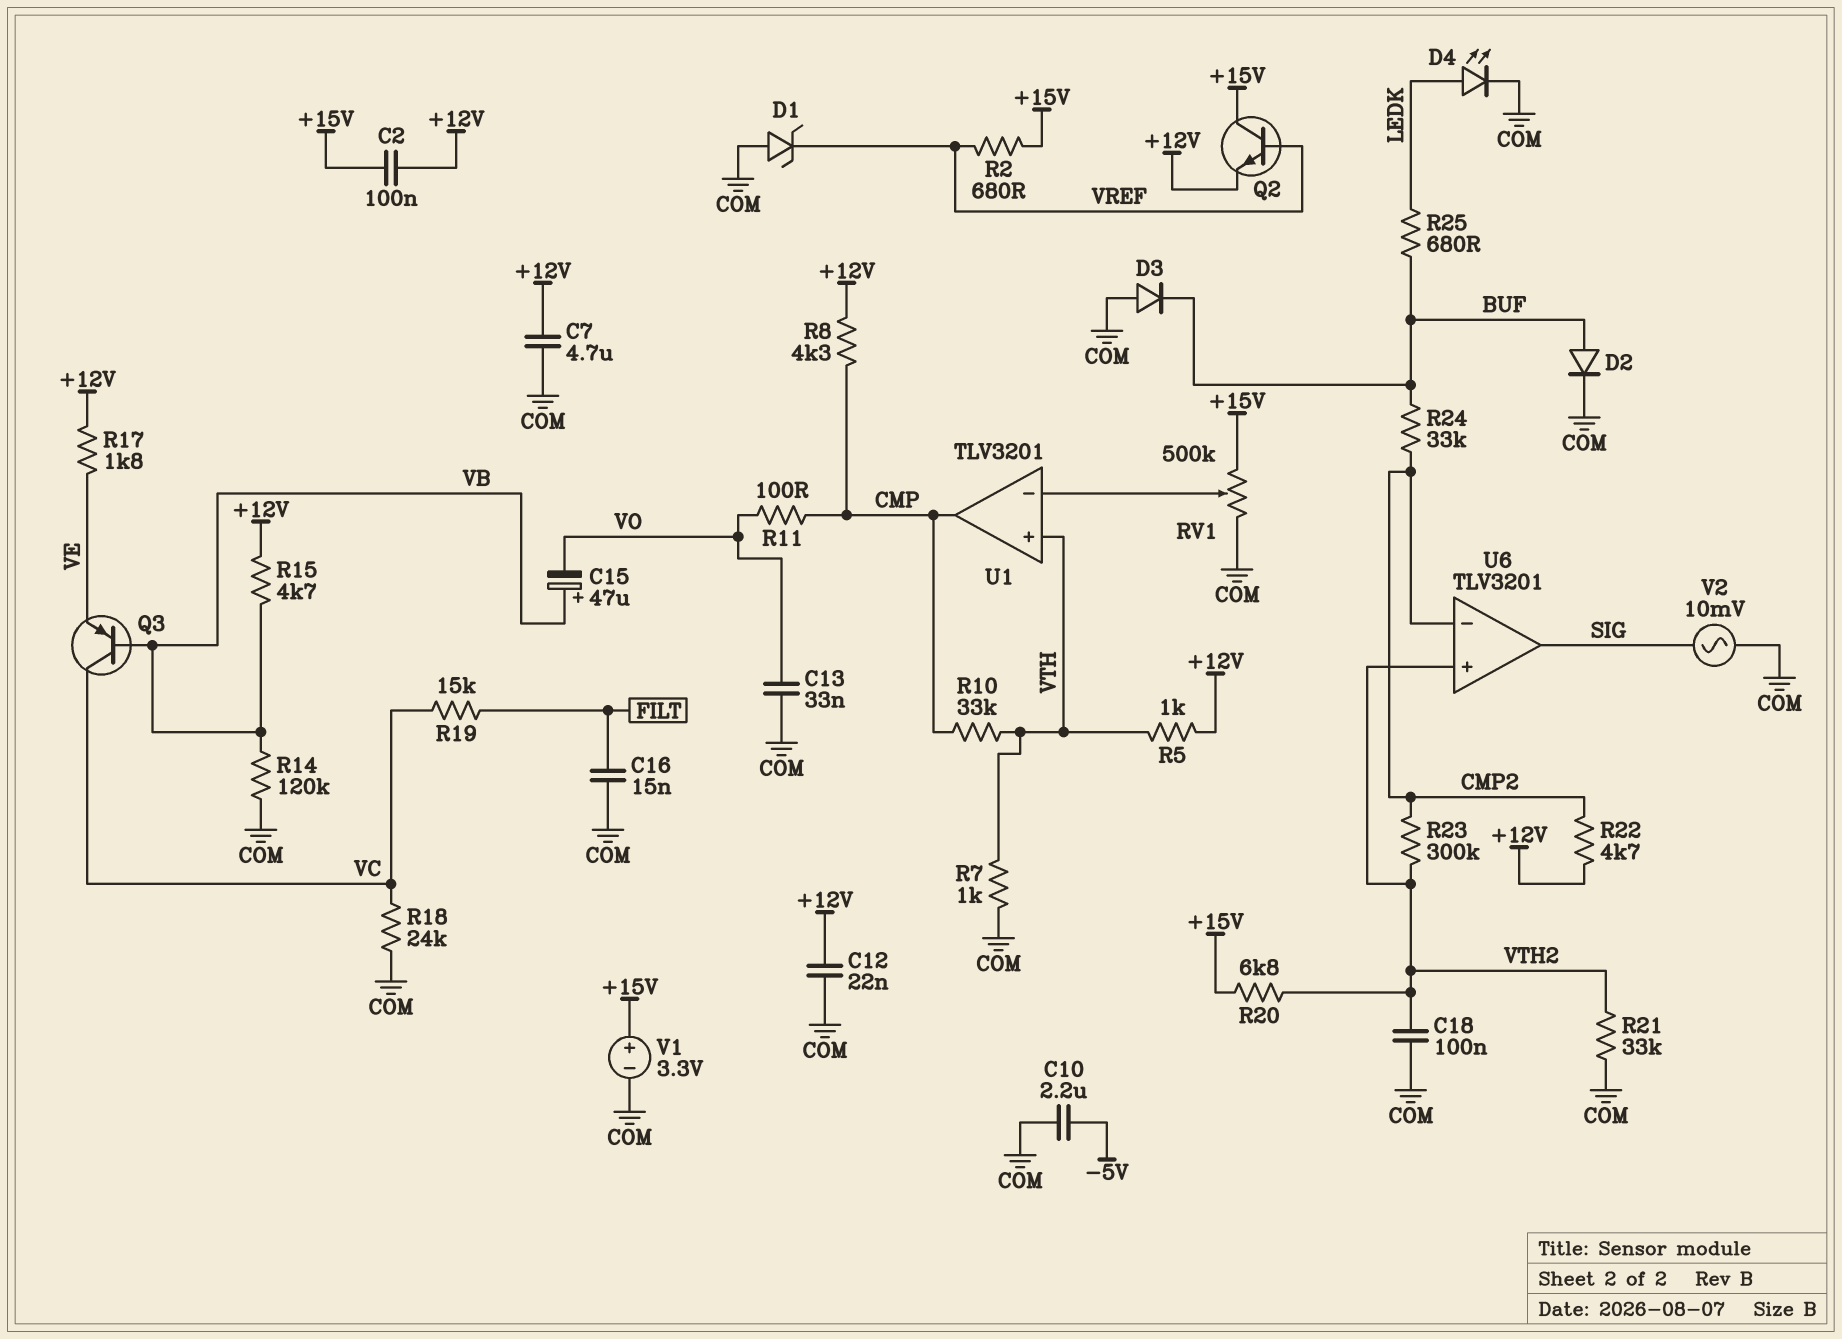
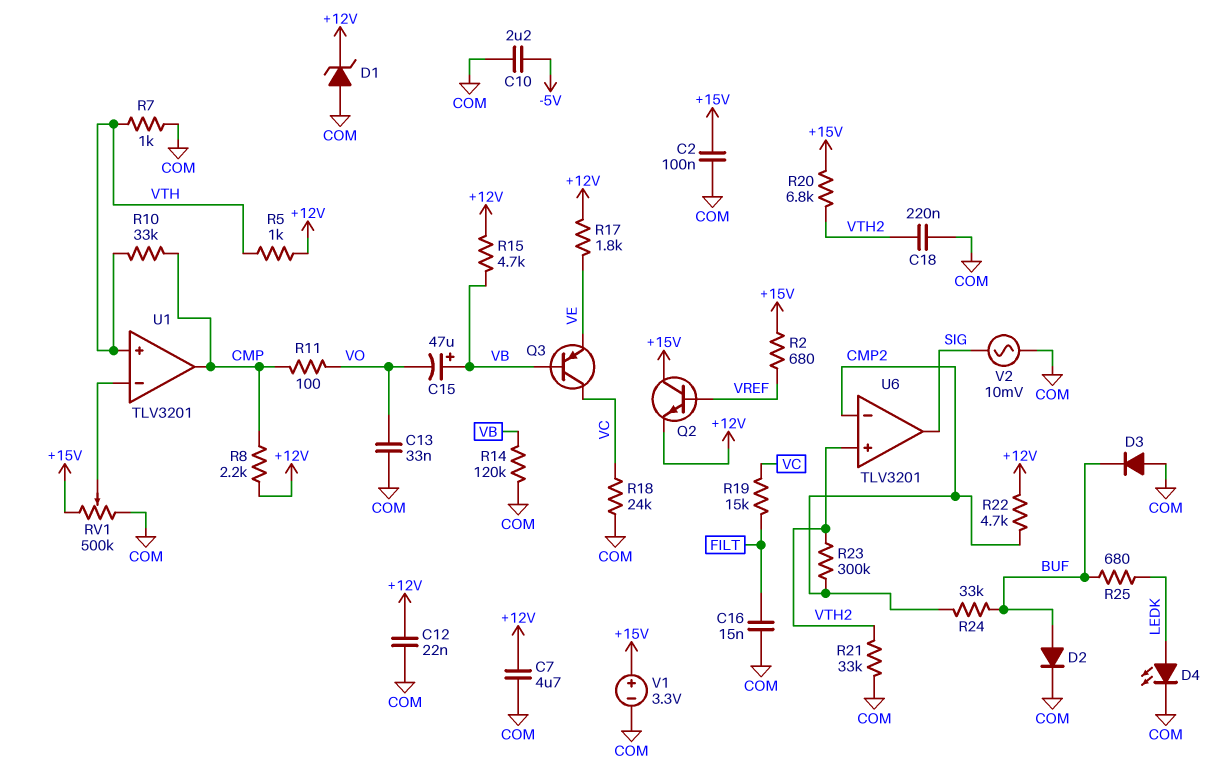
C2: 100nF (+12V, +15V) -> 100nF (+15V, COM)
C18: 100nF (COM, VTH2) -> 220nF (COM, VTH2)
D1: zener (A COM, K VREF) -> zener (A COM, K +12V)
R8: 4.3k (+12V, CMP) -> 2.2k (+12V, CMP)

